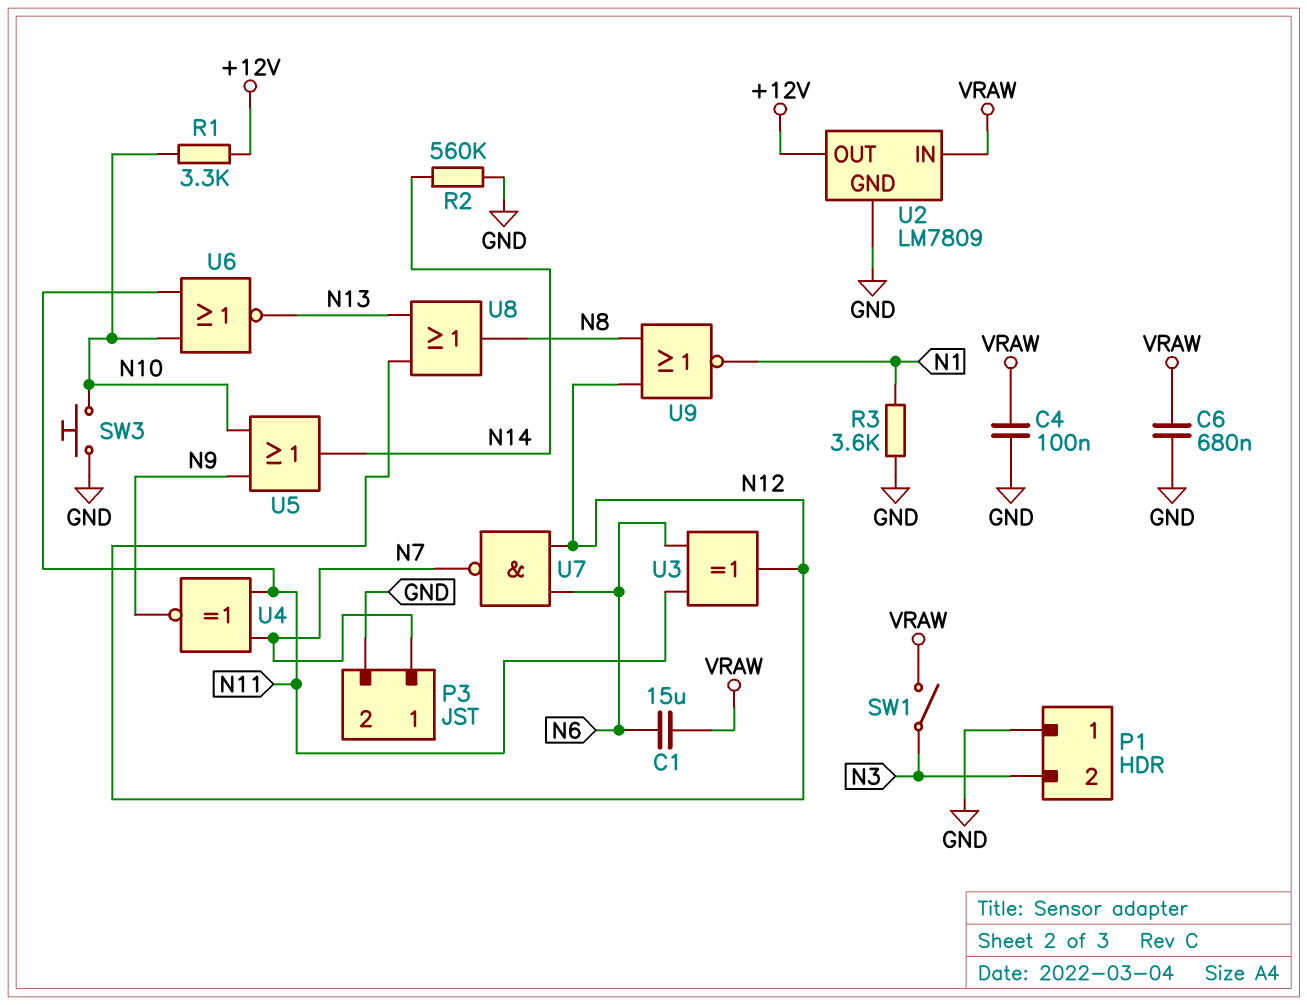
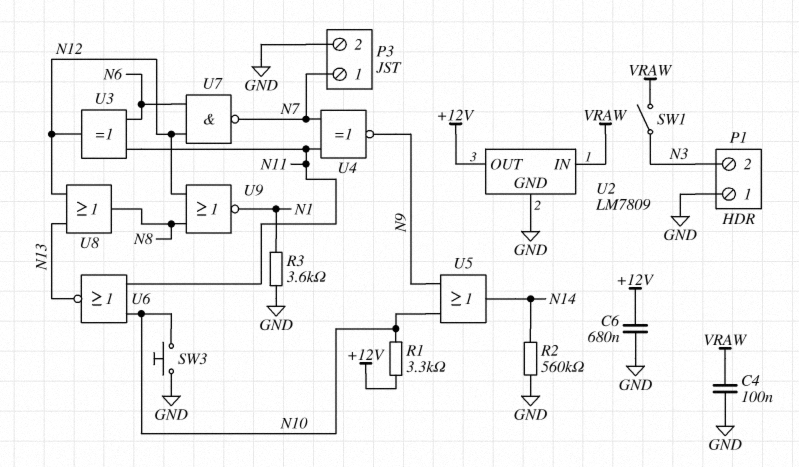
C1: 15uF (N6, VRAW) -> none
C6: 680nF (GND, VRAW) -> 680nF (+12V, GND)

